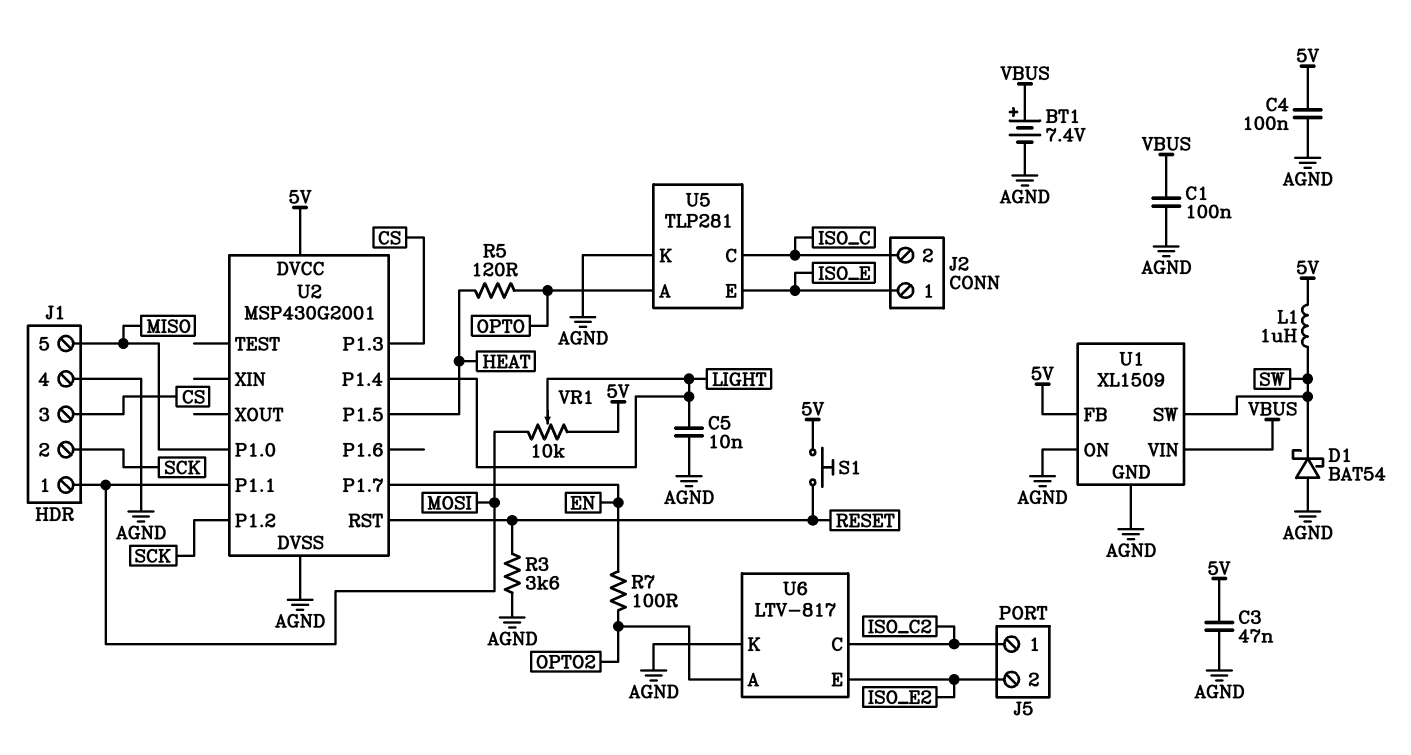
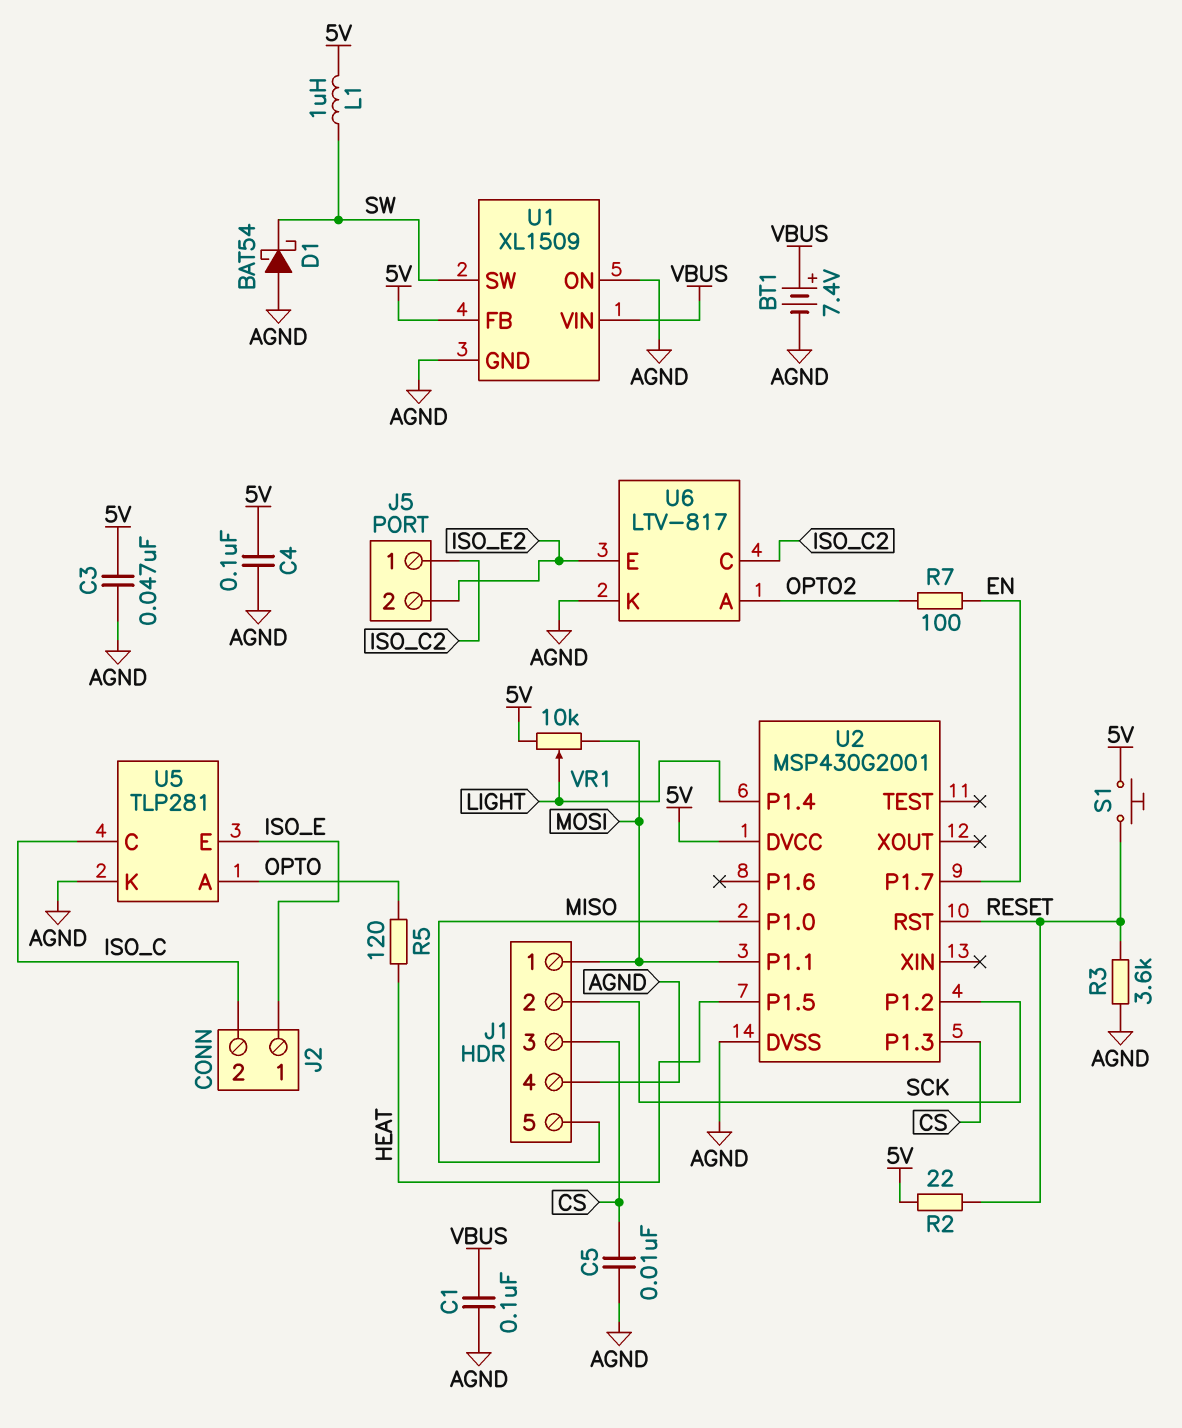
C5: 10nF (AGND, LIGHT) -> 10nF (AGND, CS)
R2: none -> 22 (5V, RESET)

